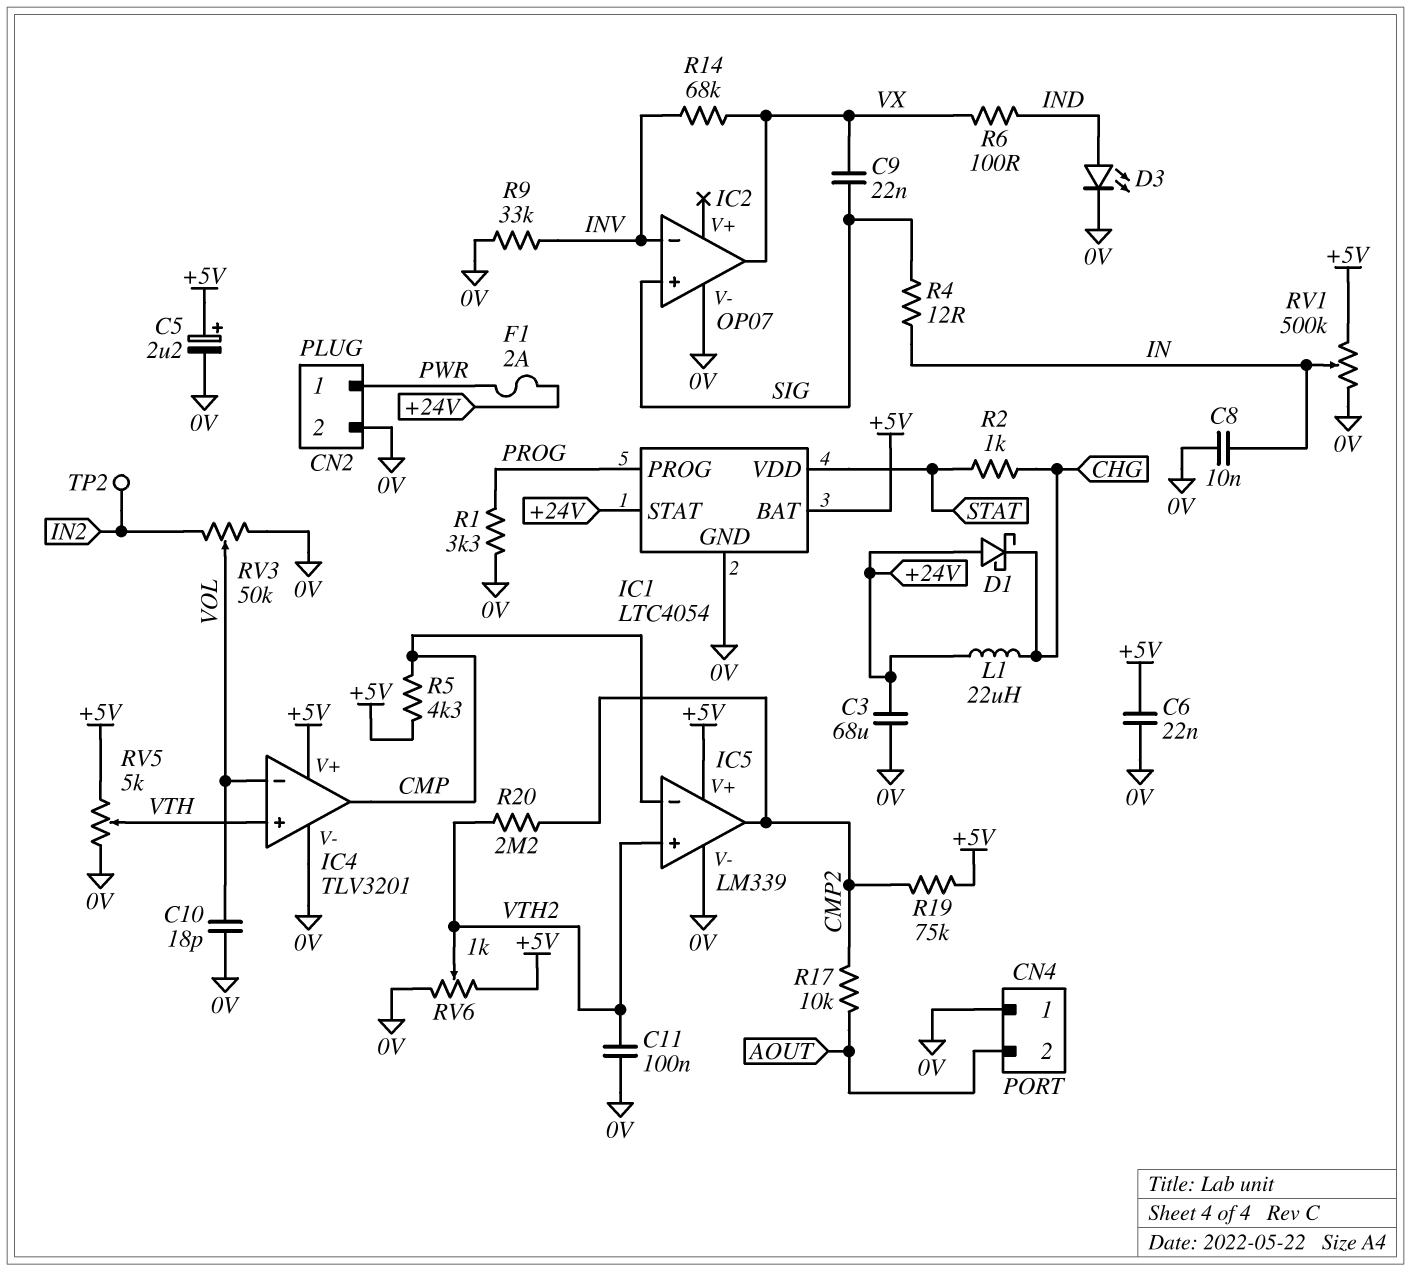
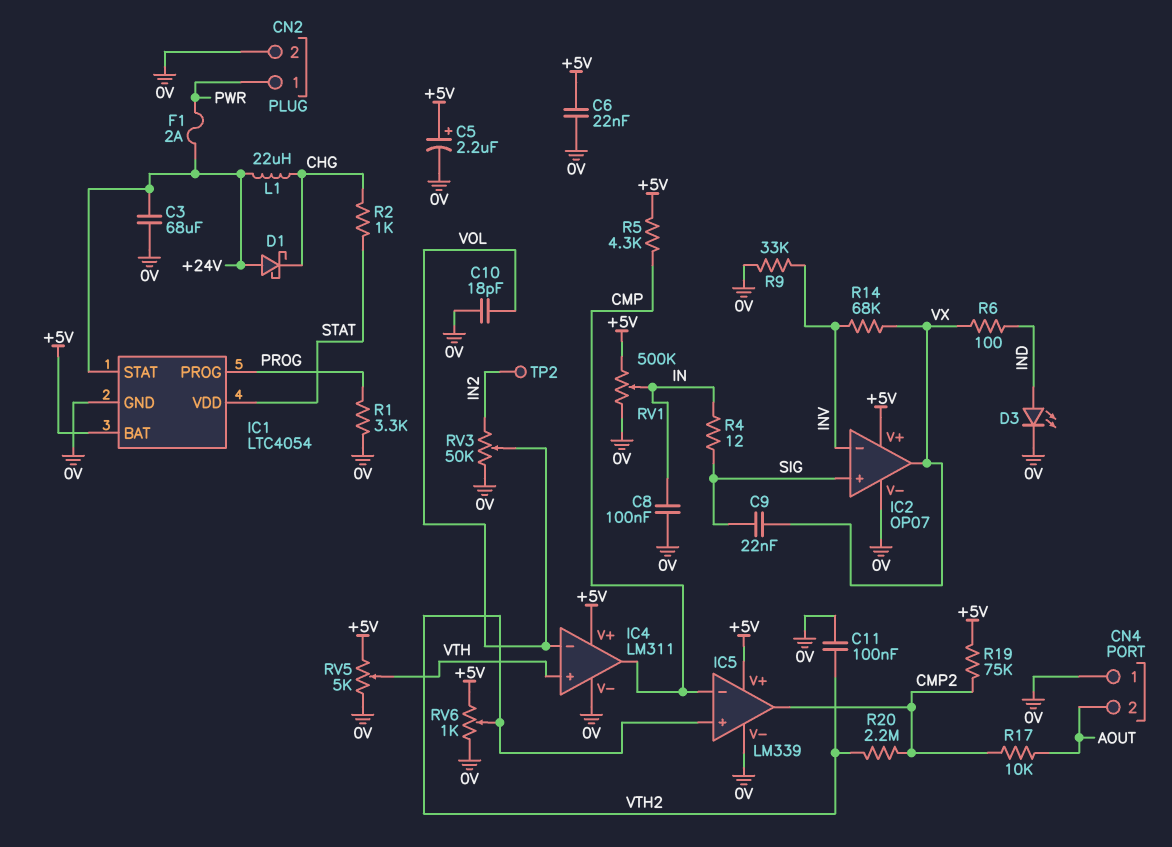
C8: 10nF (0V, IN) -> 100nF (0V, IN)
IC2 pin V+: none -> +5V
IC4: TLV3201 -> LM311

